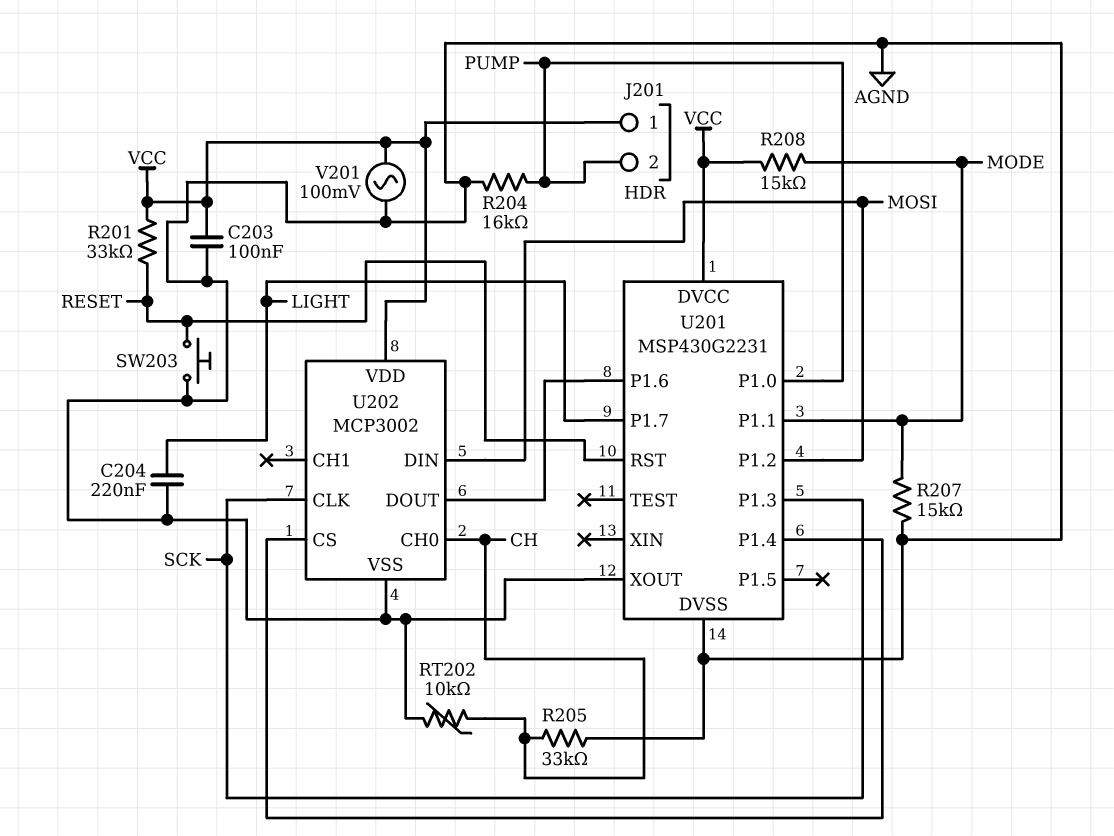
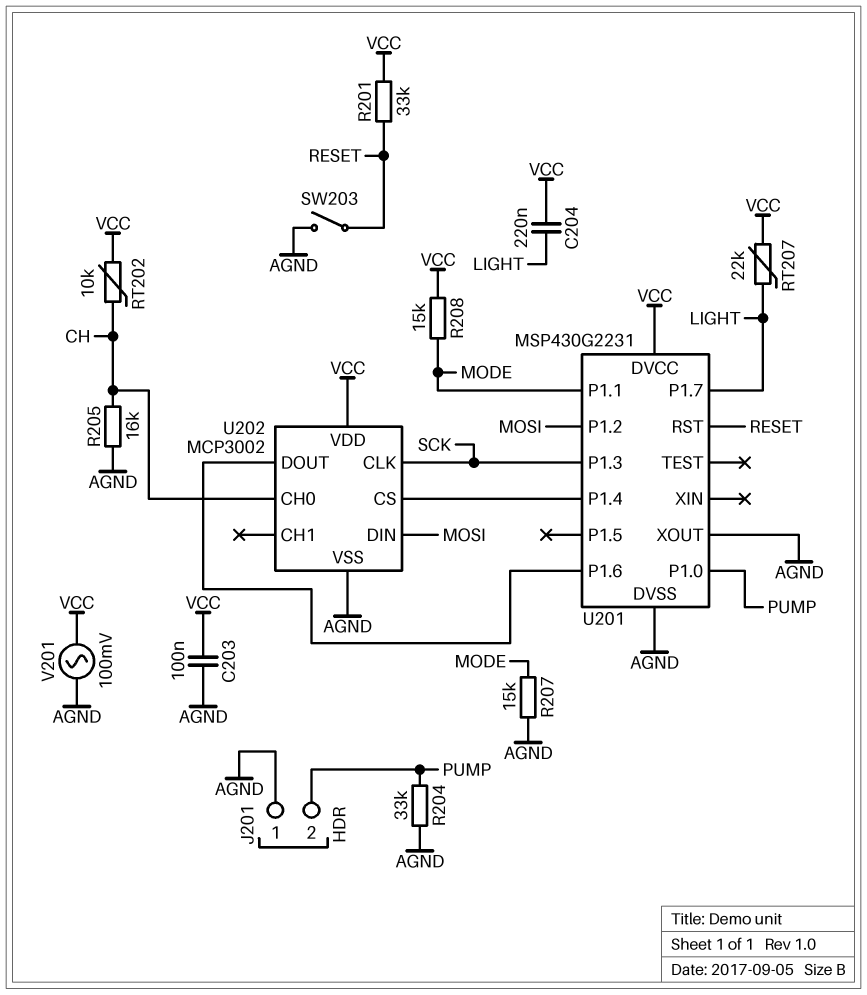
C204: 220nF (AGND, LIGHT) -> 220nF (LIGHT, VCC)
J201 pin 1: VCC -> AGND
R204: 16k (AGND, PUMP) -> 33k (AGND, PUMP)
R205: 33k (AGND, CH) -> 16k (AGND, CH)
RT202: 10k (AGND, CH) -> 10k (CH, VCC)
RT207: none -> 22k (LIGHT, VCC)
SW203: button (AGND, RESET) -> switch (AGND, RESET)

